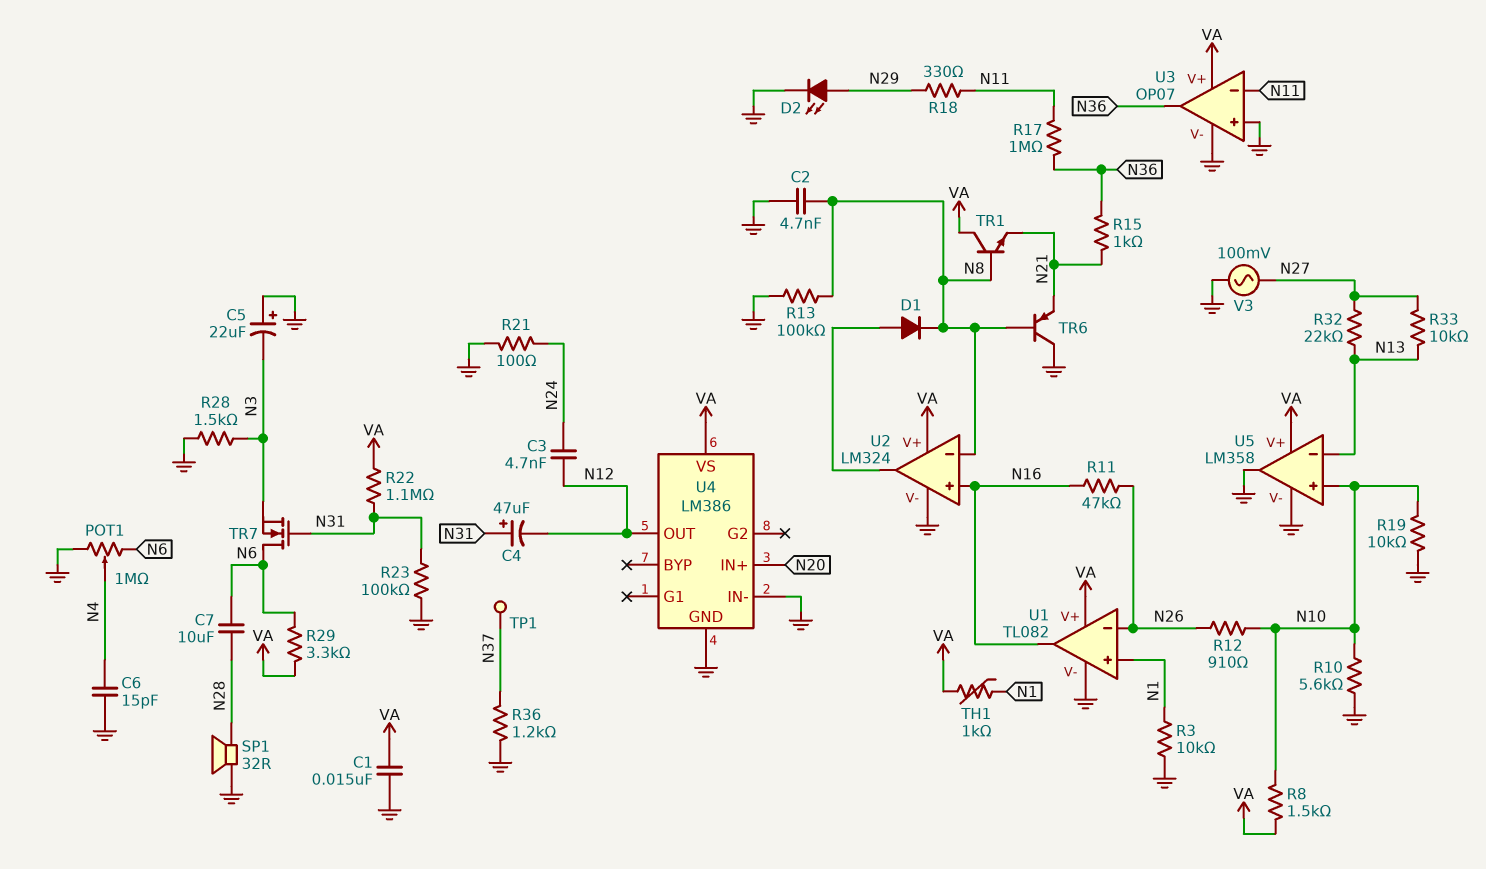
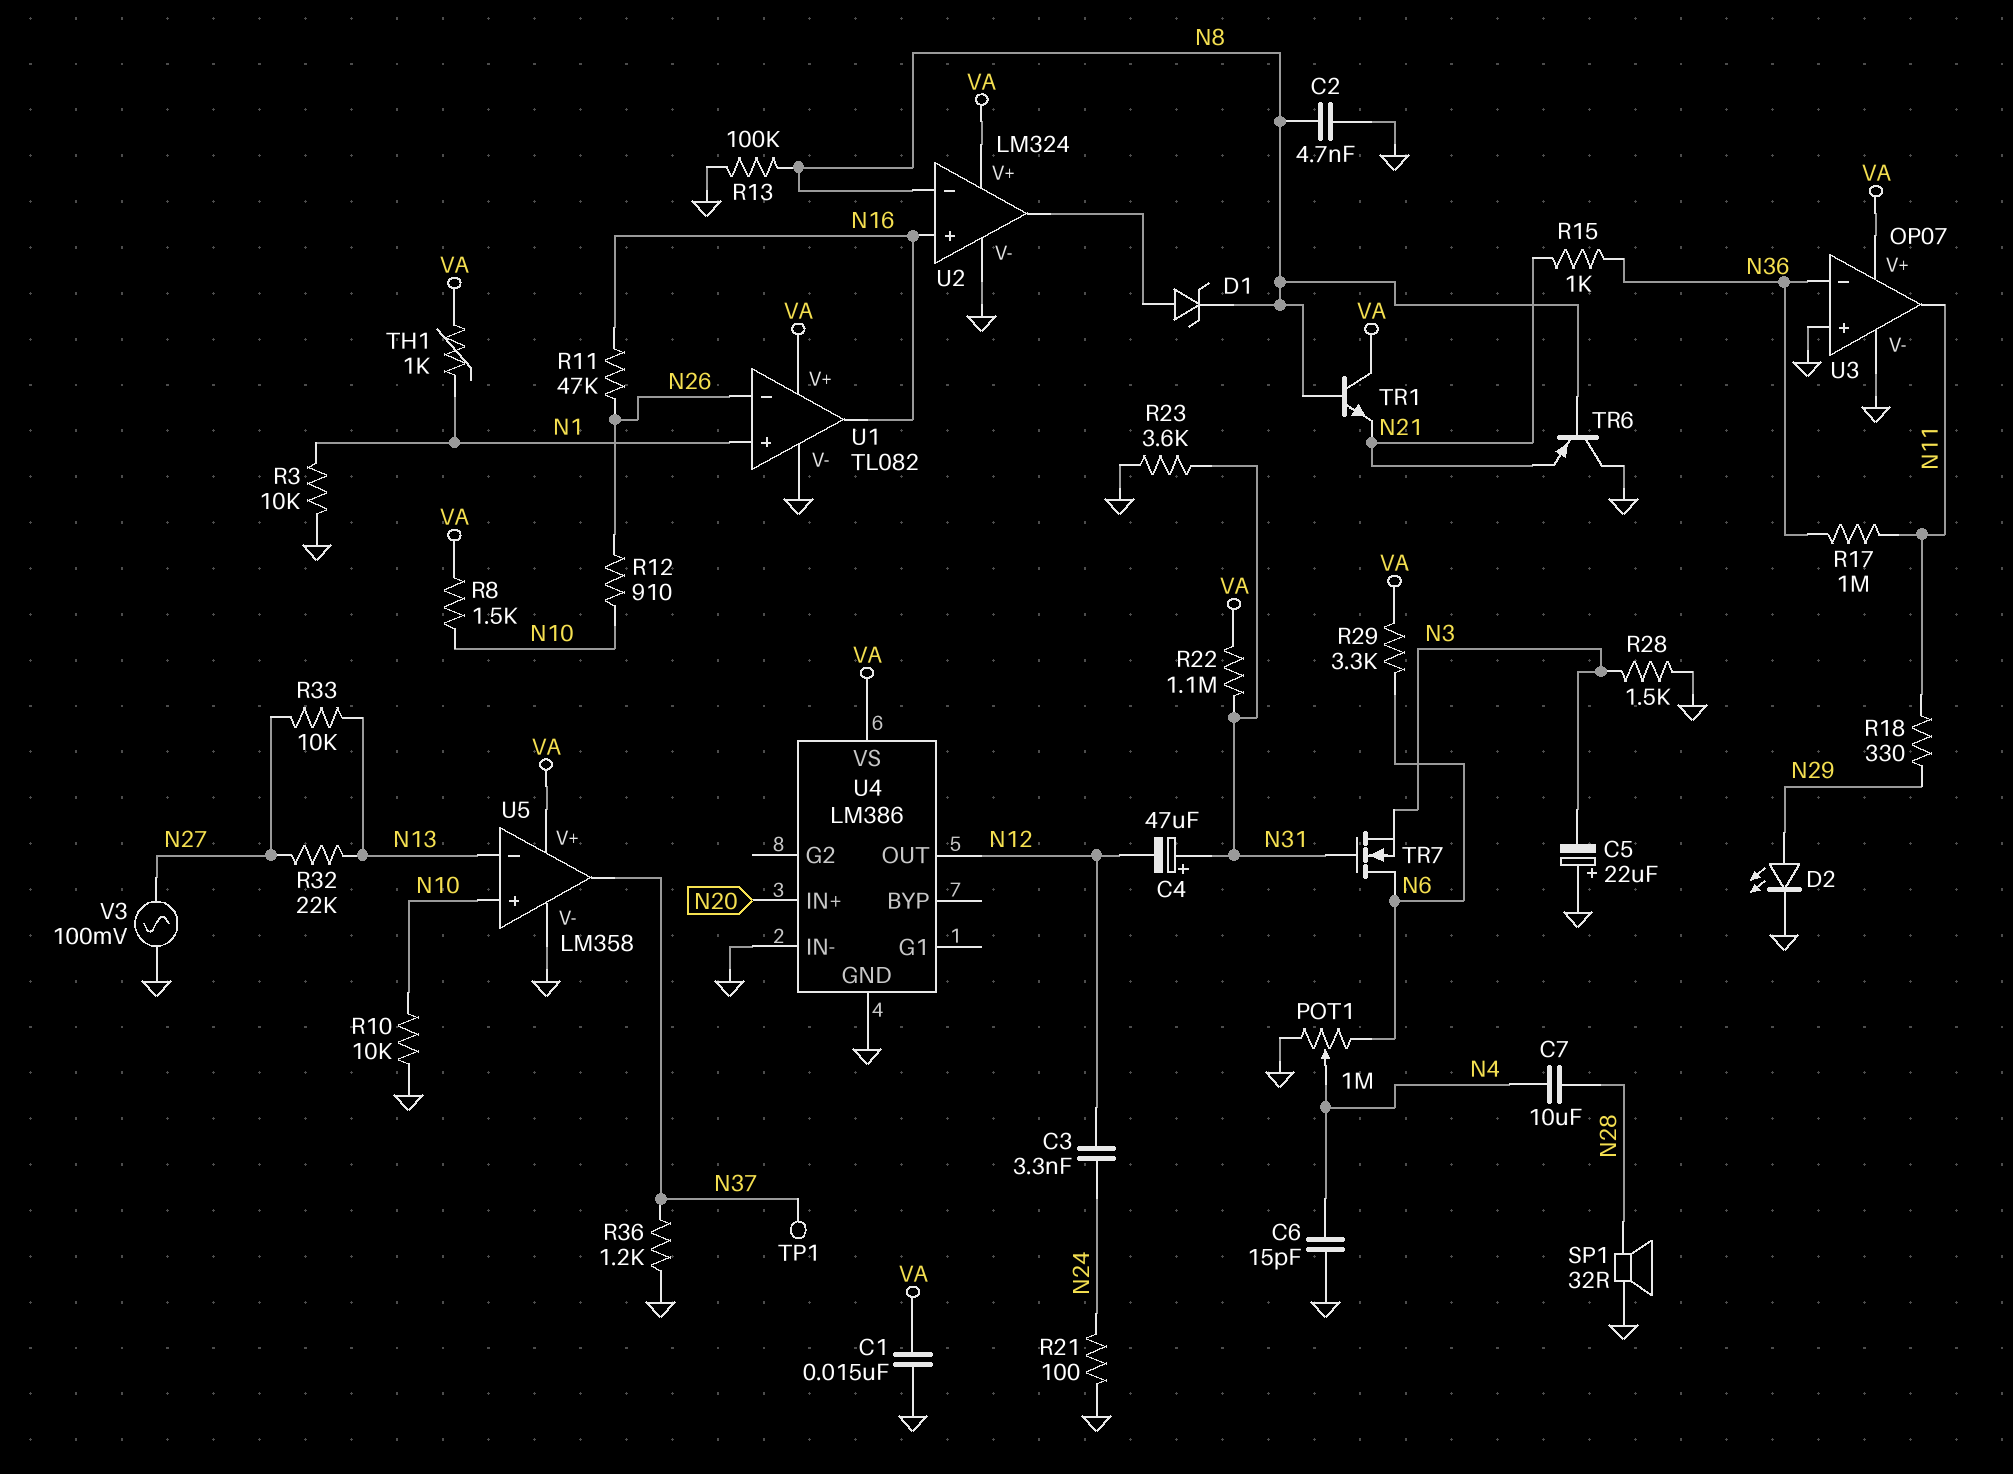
C3: 4.7nF (N12, N24) -> 3.3nF (N12, N24)
C7: 10uF (N6, N28) -> 10uF (N4, N28)
D1: diode (A U2/out, K N8) -> zener (A U2/out, K N8)
R10: 5.6k (GND, N10) -> 10k (GND, N10)
R19: 10k (GND, N10) -> none
R23: 100k (GND, N31) -> 3.6k (GND, N31)
U3 pin in-: N11 -> N36
U3 pin out: N36 -> N11
U5 pin out: GND -> N37

